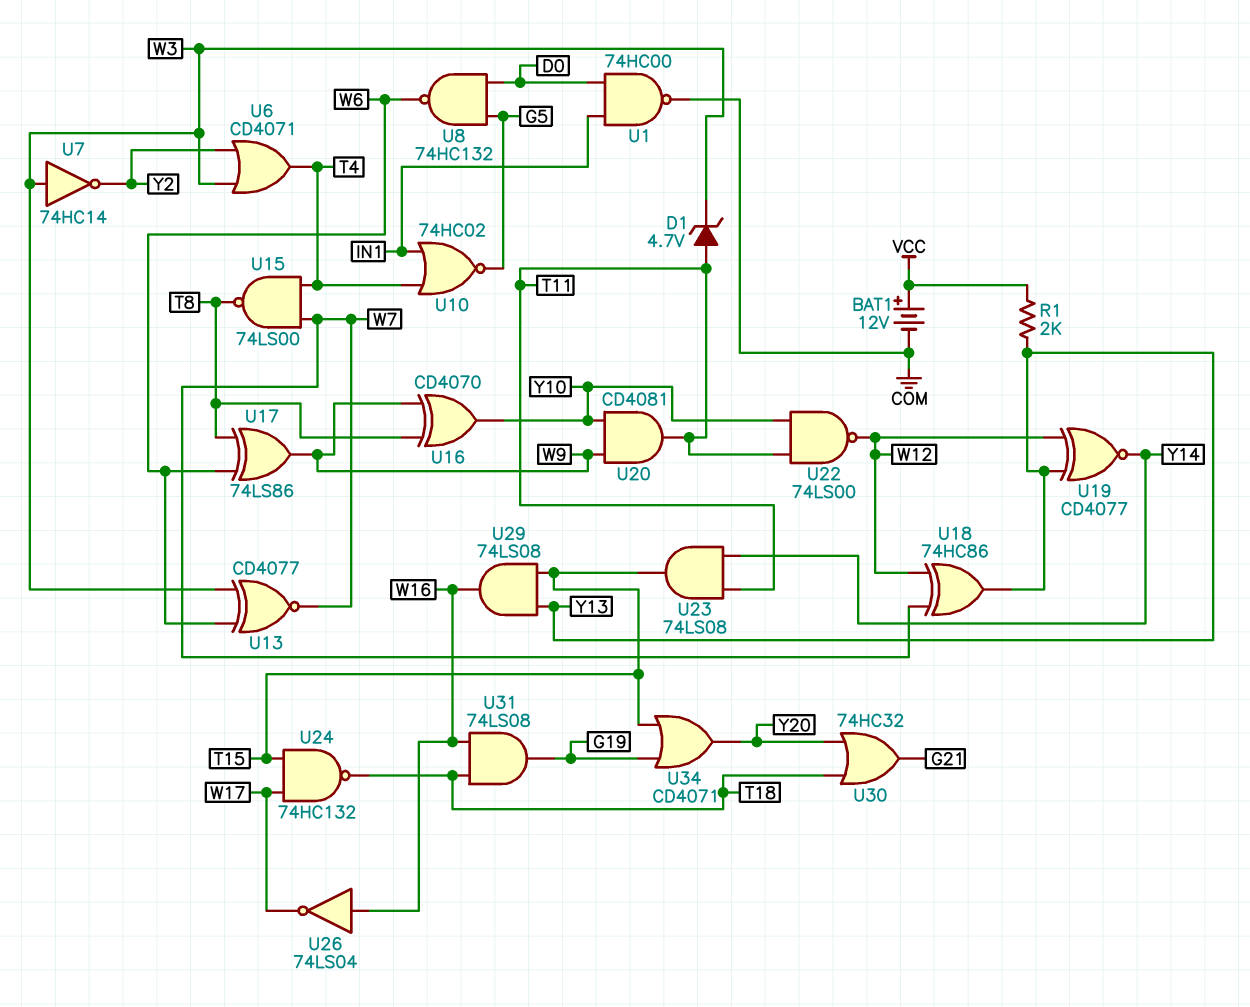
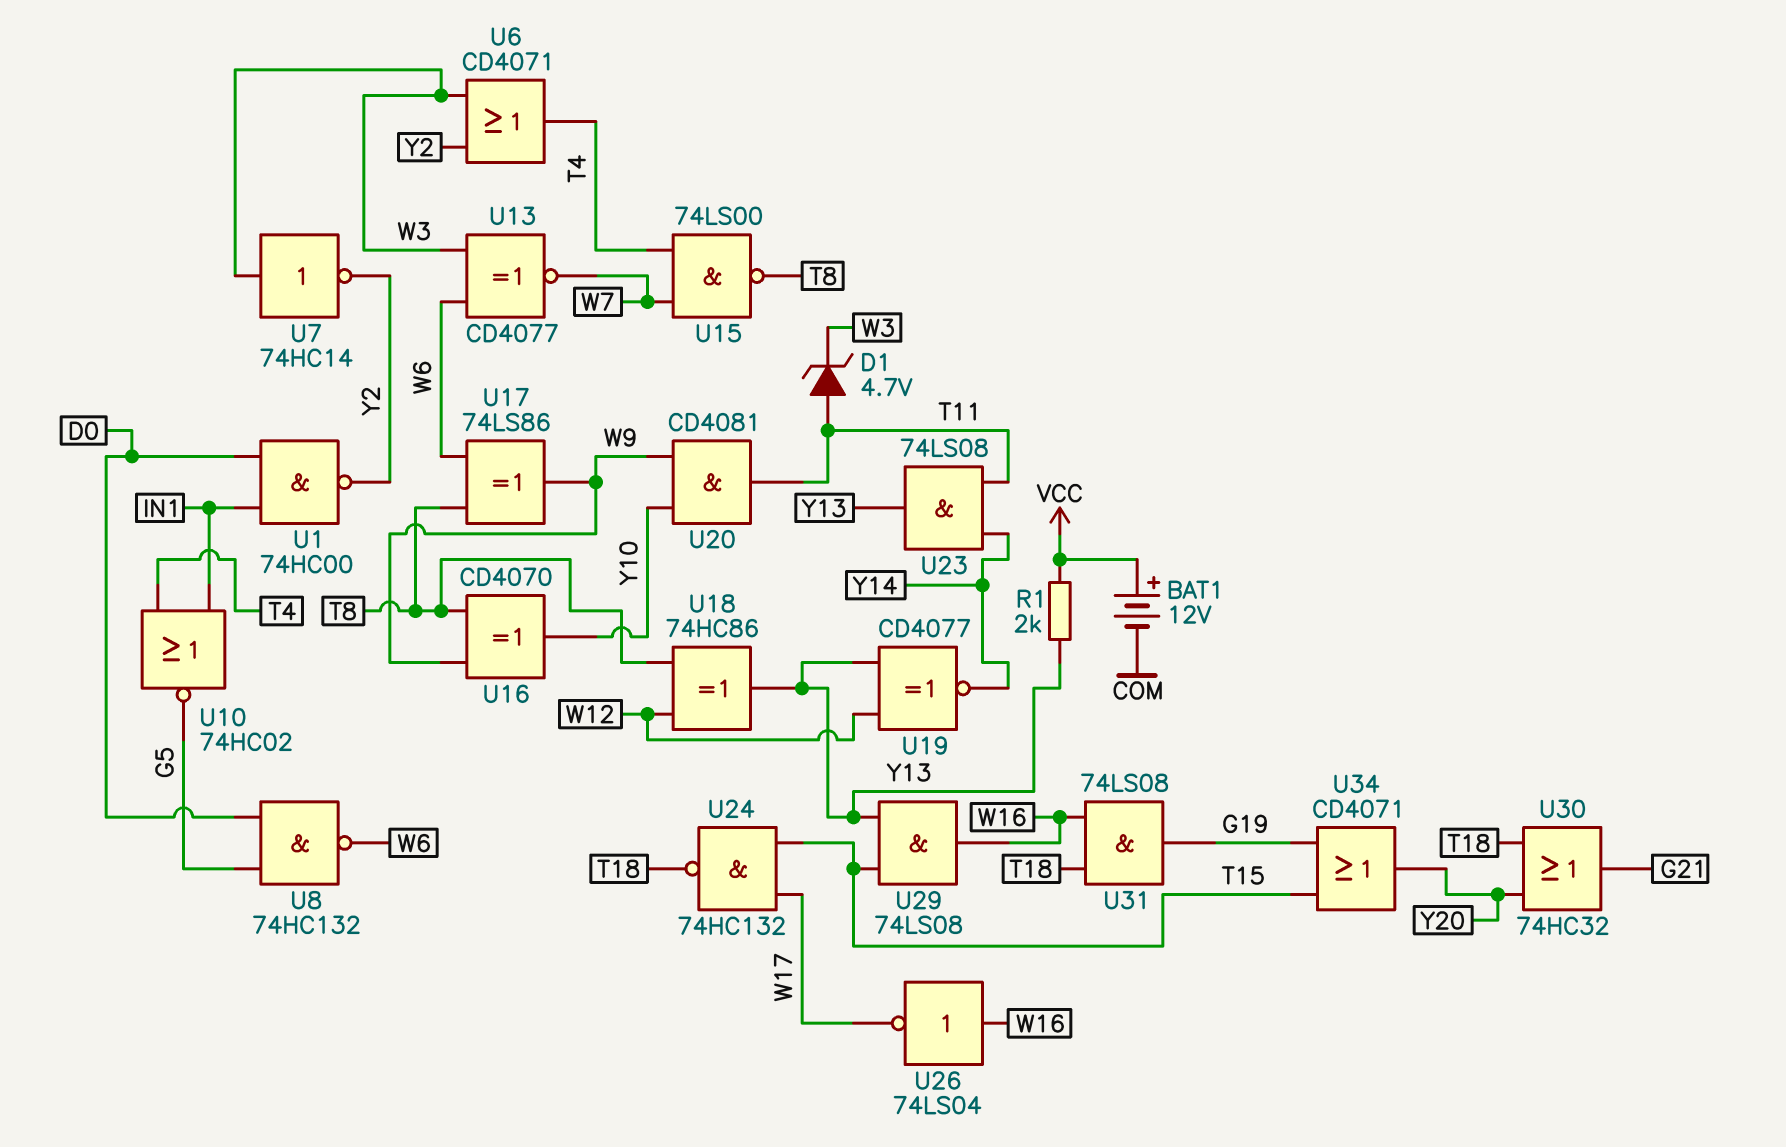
U1: NAND 74HC00 (in D0, in IN1, out COM) -> NAND 74HC00 (in D0, in IN1, out Y2)
U18: XOR 74HC86 (in W7, in W12, out Y13) -> XOR 74HC86 (in T8, in W12, out Y13)
U22: NAND 74LS00 (in T11, in Y10, out W12) -> none
U23: AND 74LS08 (in T11, in Y14, out T15) -> AND 74LS08 (in T11, in Y14, out Y13)

